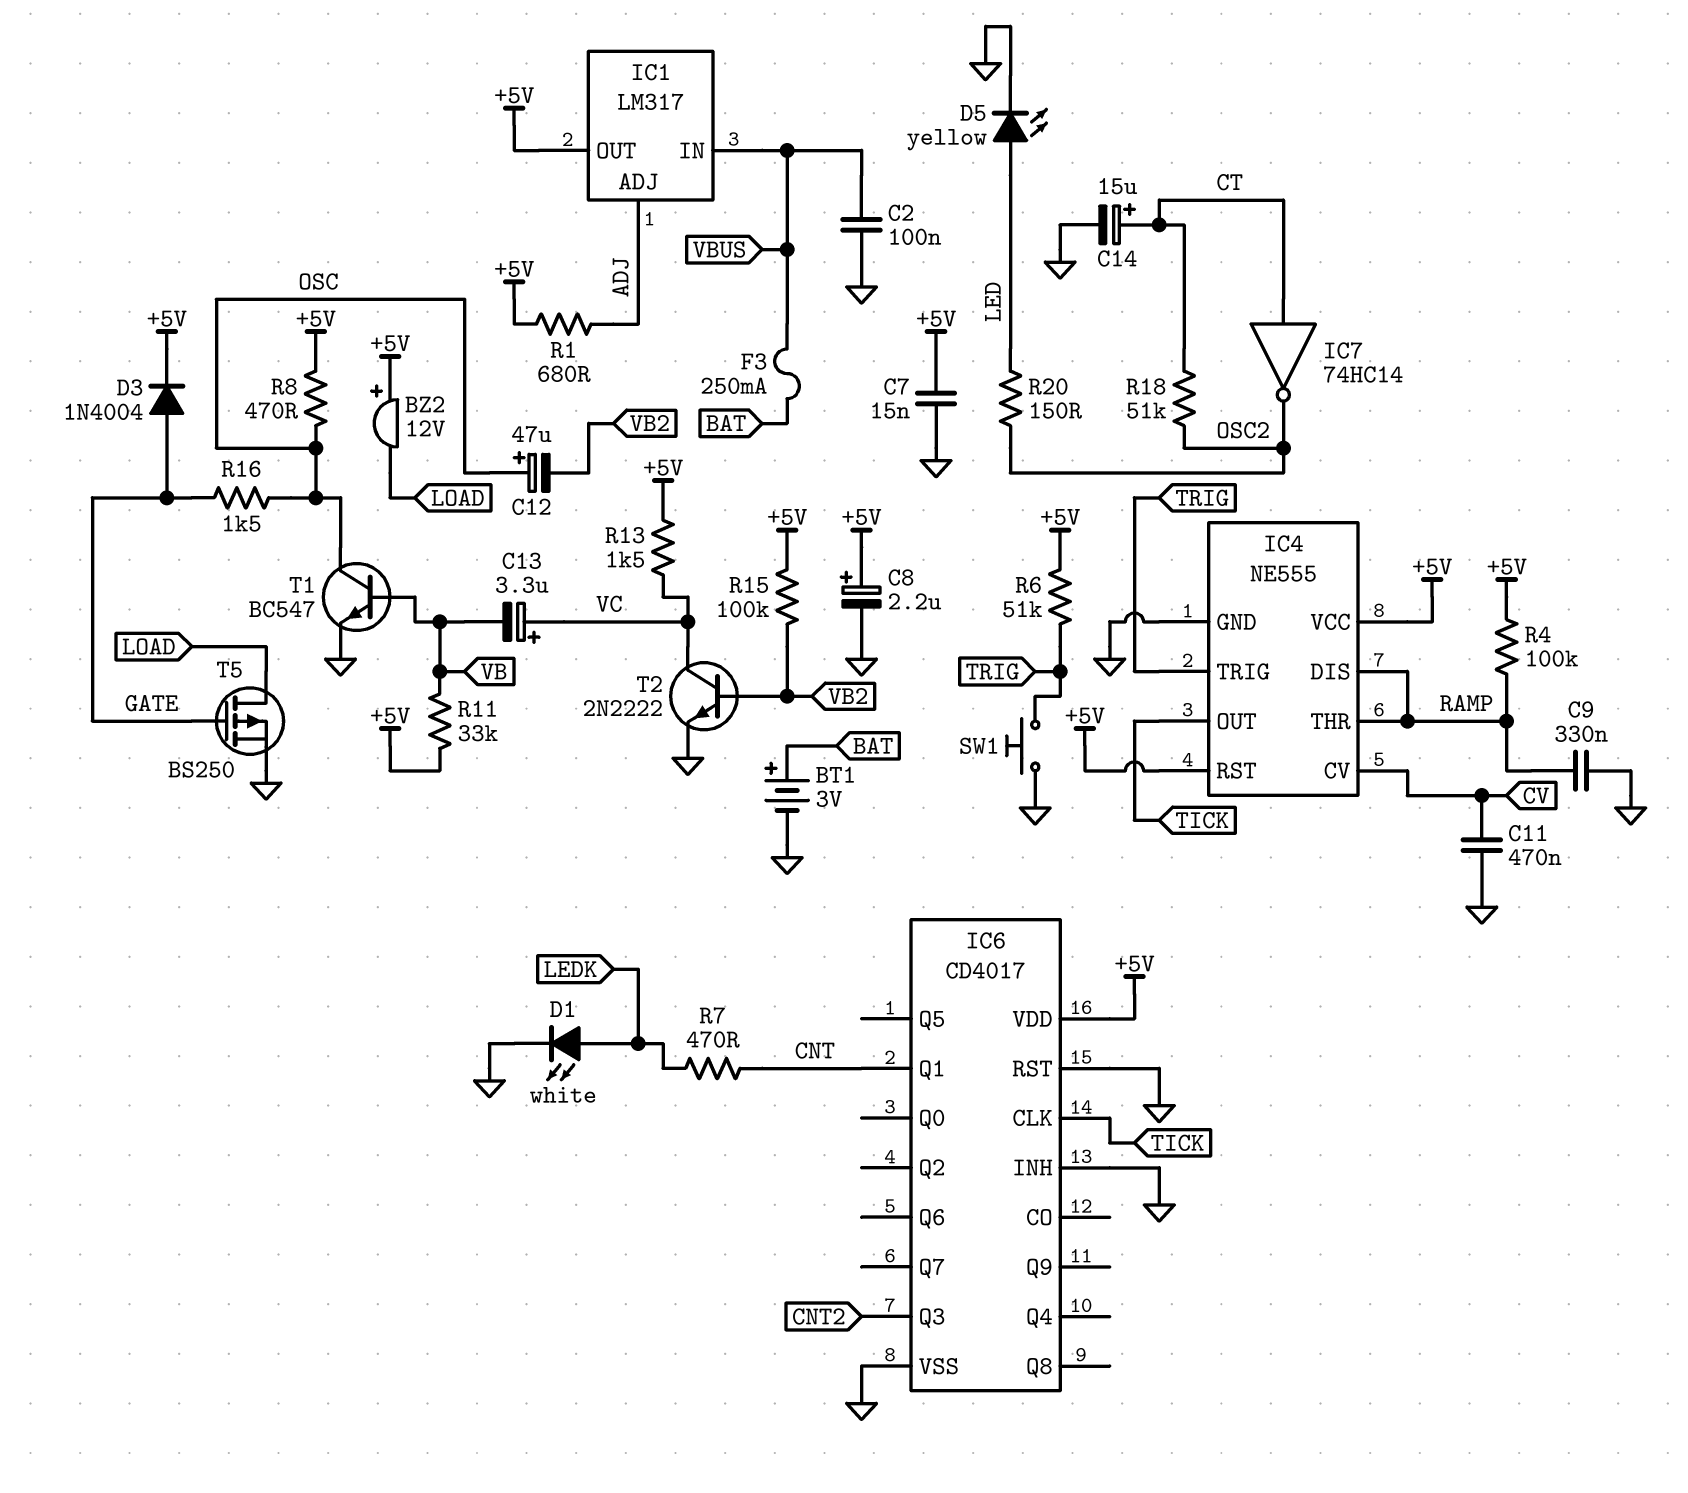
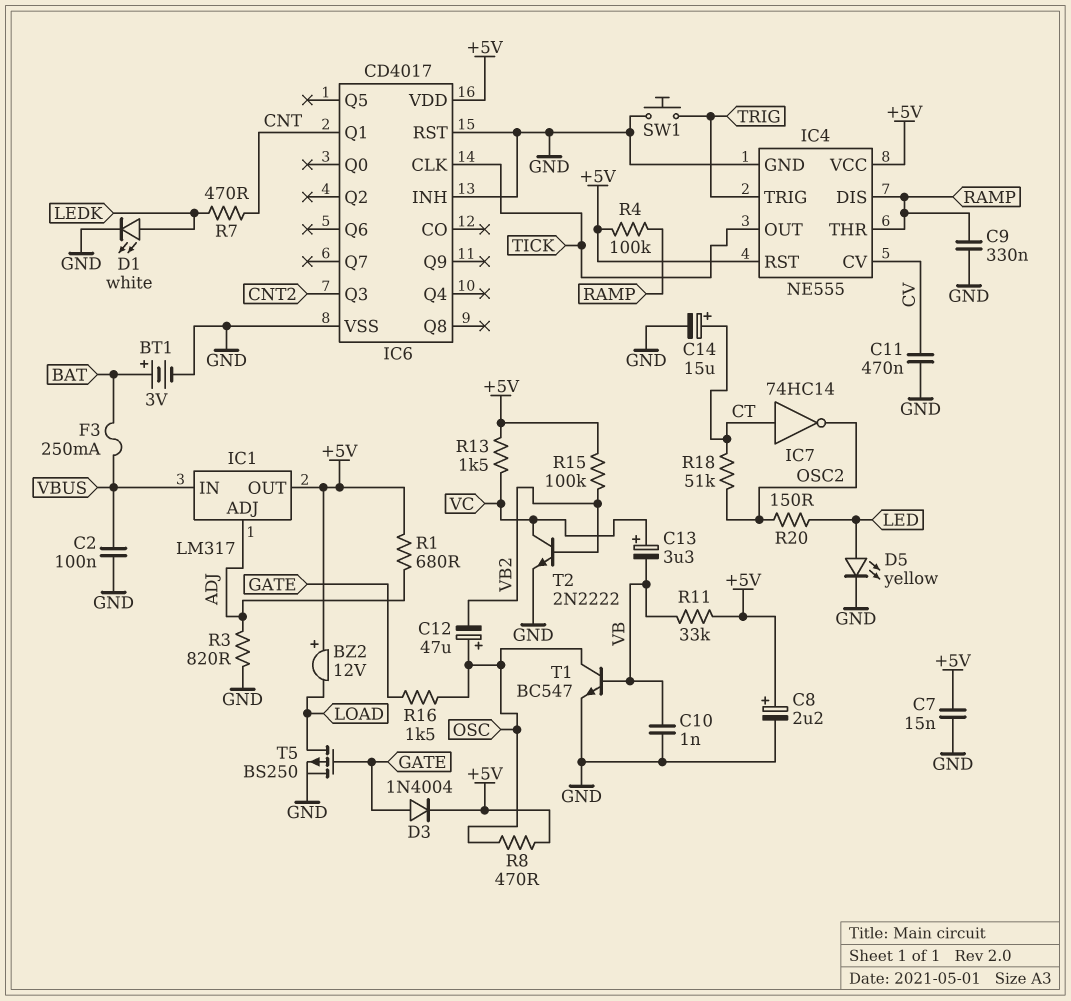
C10: none -> 1nF (GND, VB)
R3: none -> 820 (ADJ, GND)
R6: 51k (+5V, TRIG) -> none

